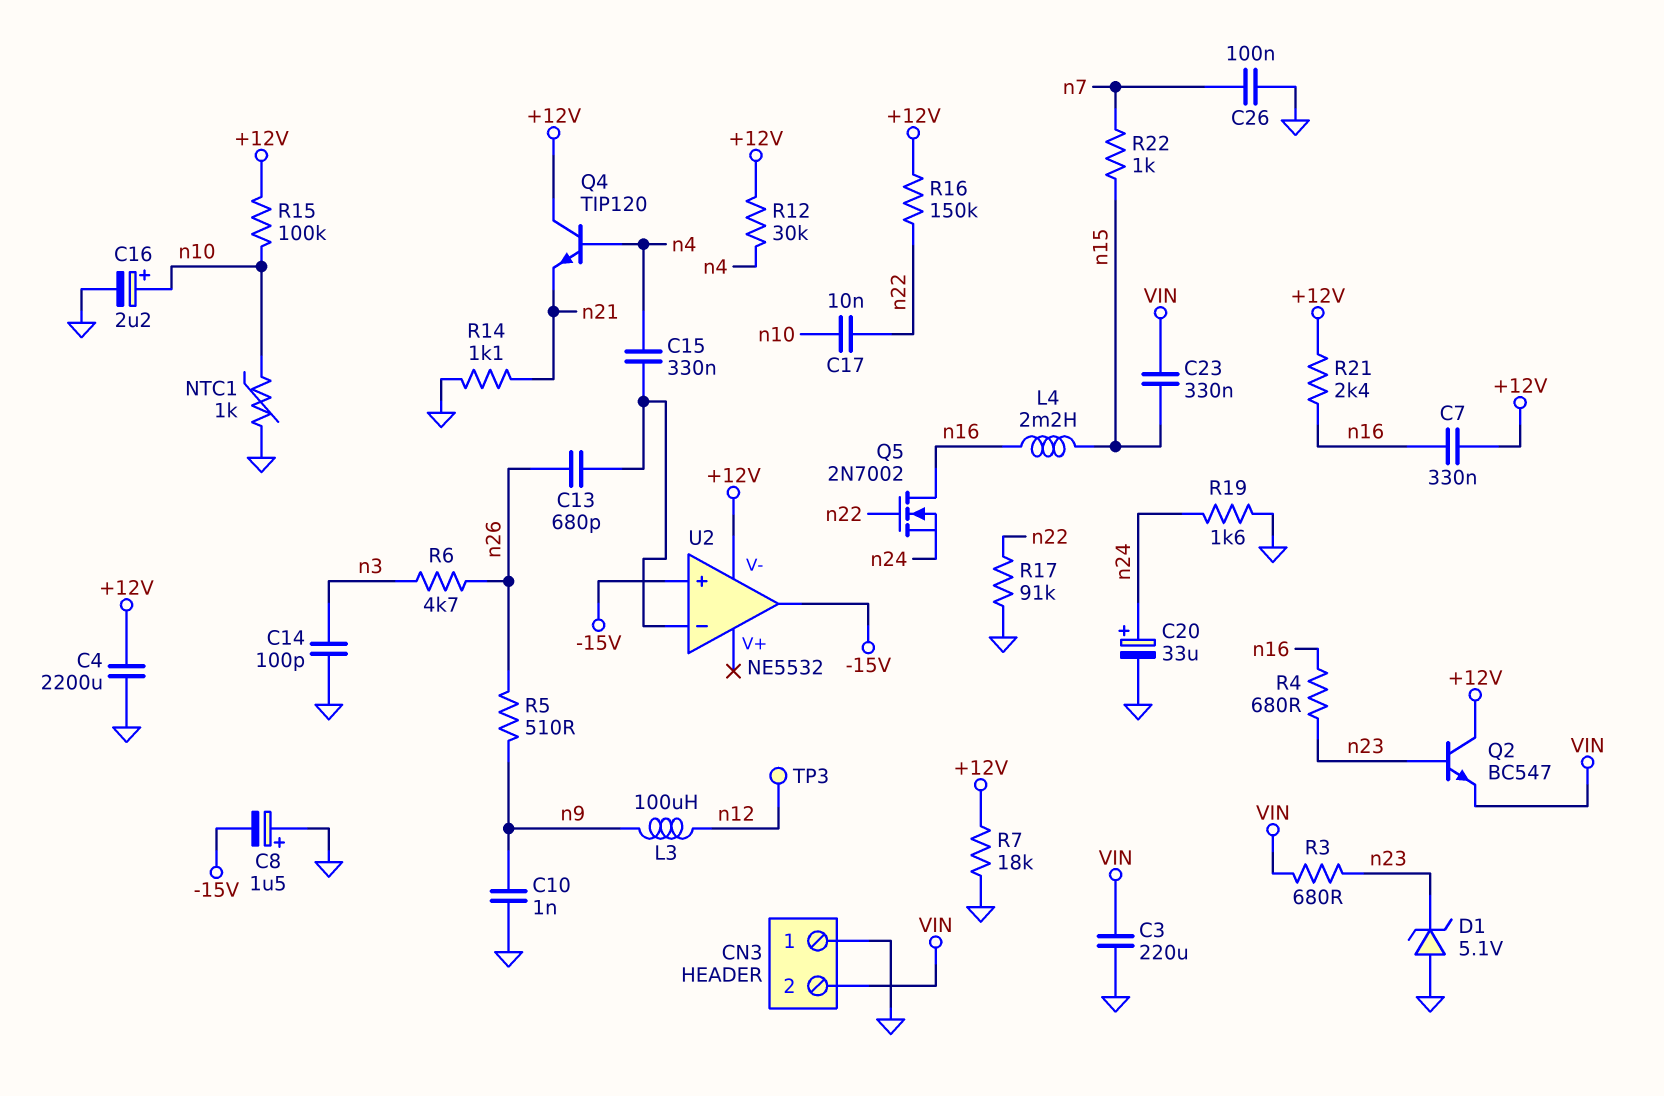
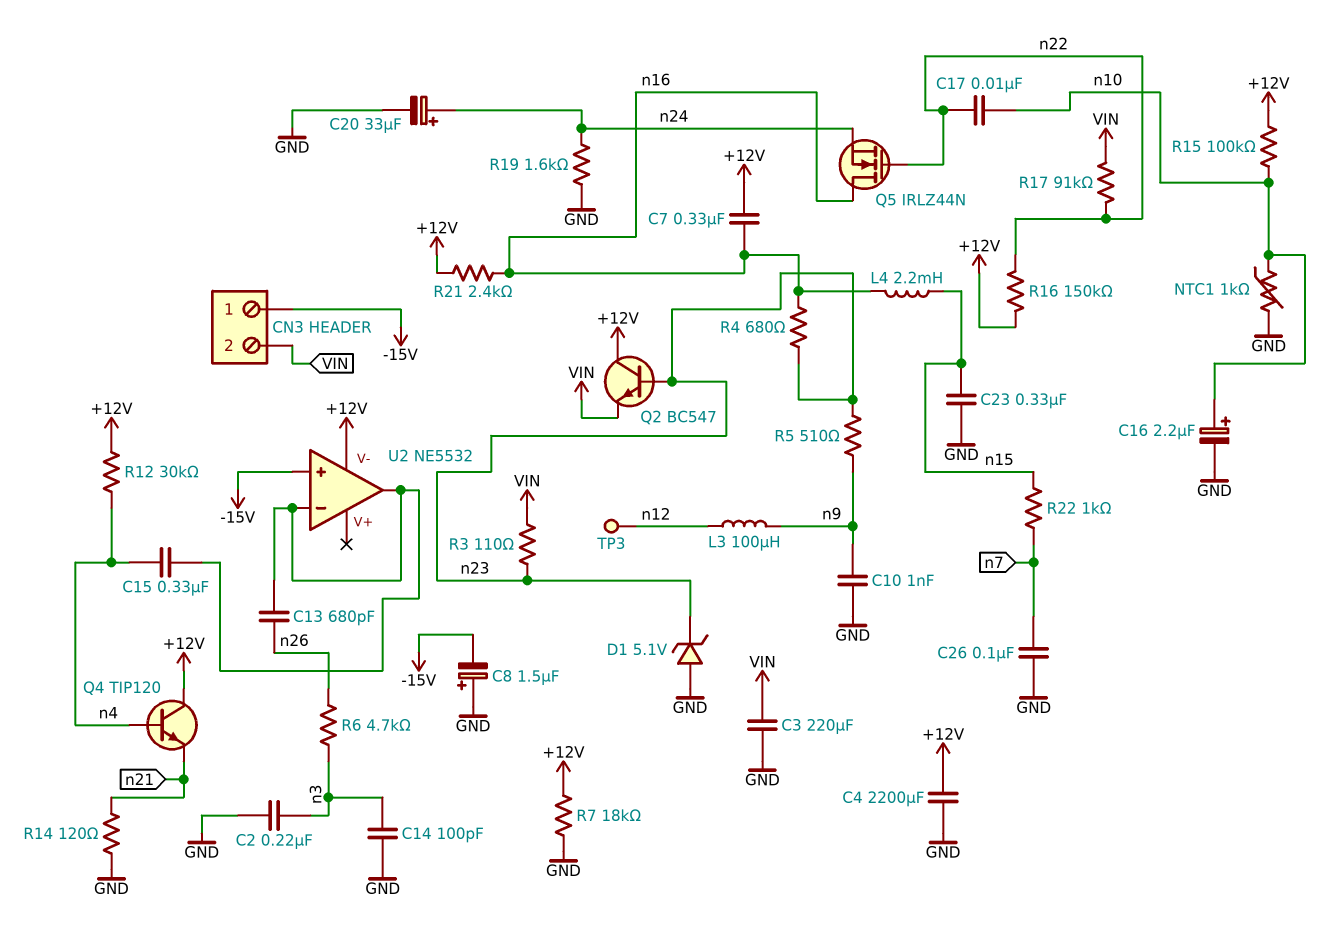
C2: none -> 220nF (GND, n3)
C23: 330nF (VIN, n15) -> 330nF (GND, n15)
CN3 pin 1: GND -> -15V
Q5: NMOS 2N7002 (G n22, D n16, S n24) -> NMOS IRLZ44N (G n22, D n16, S n24)
R3: 680 (VIN, n23) -> 110 (VIN, n23)
R5: 510 (n9, n26) -> 510 (n9, n23)
R14: 1.1k (GND, n21) -> 120 (GND, n21)
R17: 91k (GND, n22) -> 91k (VIN, n22)
U2 pin out: -15V -> U2/in-

